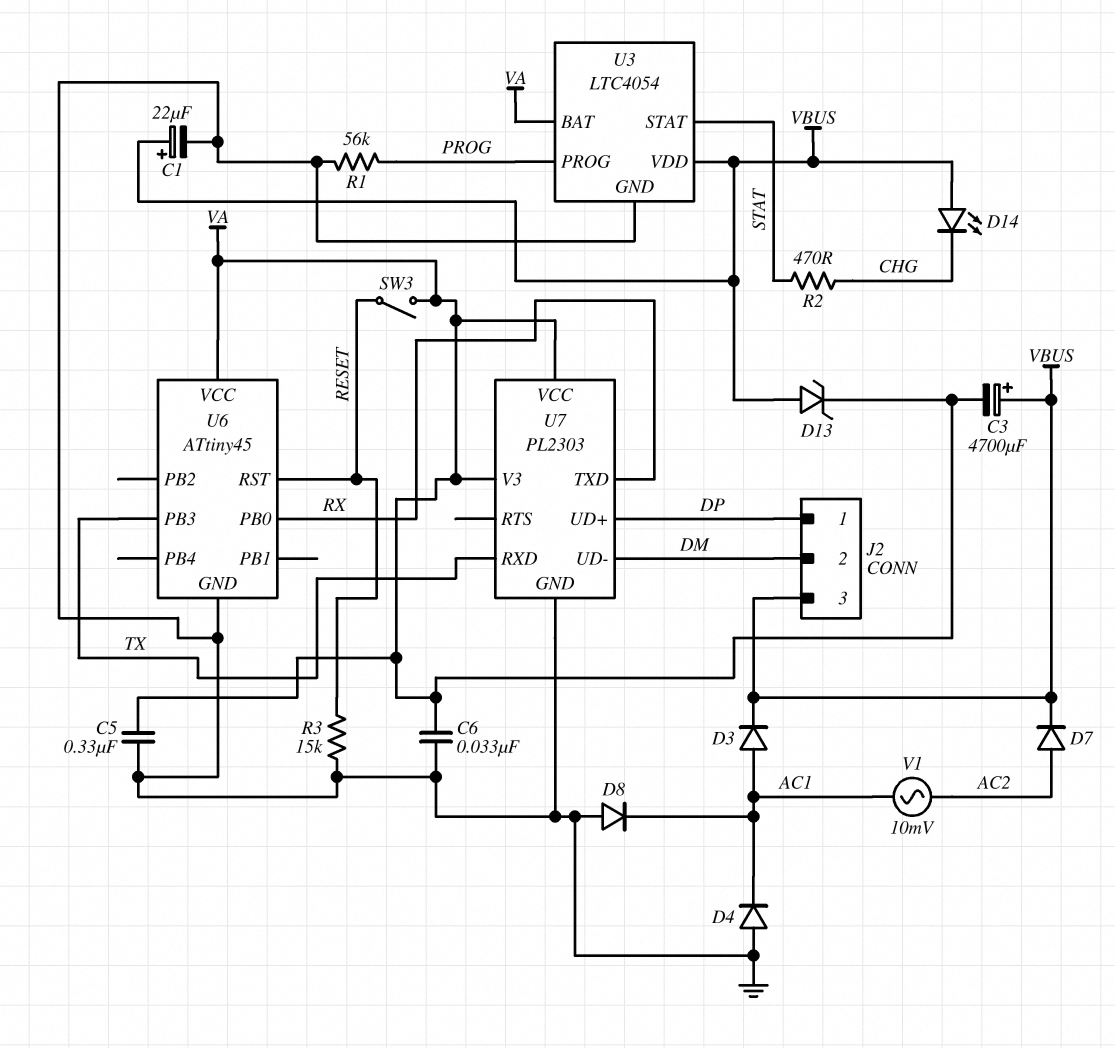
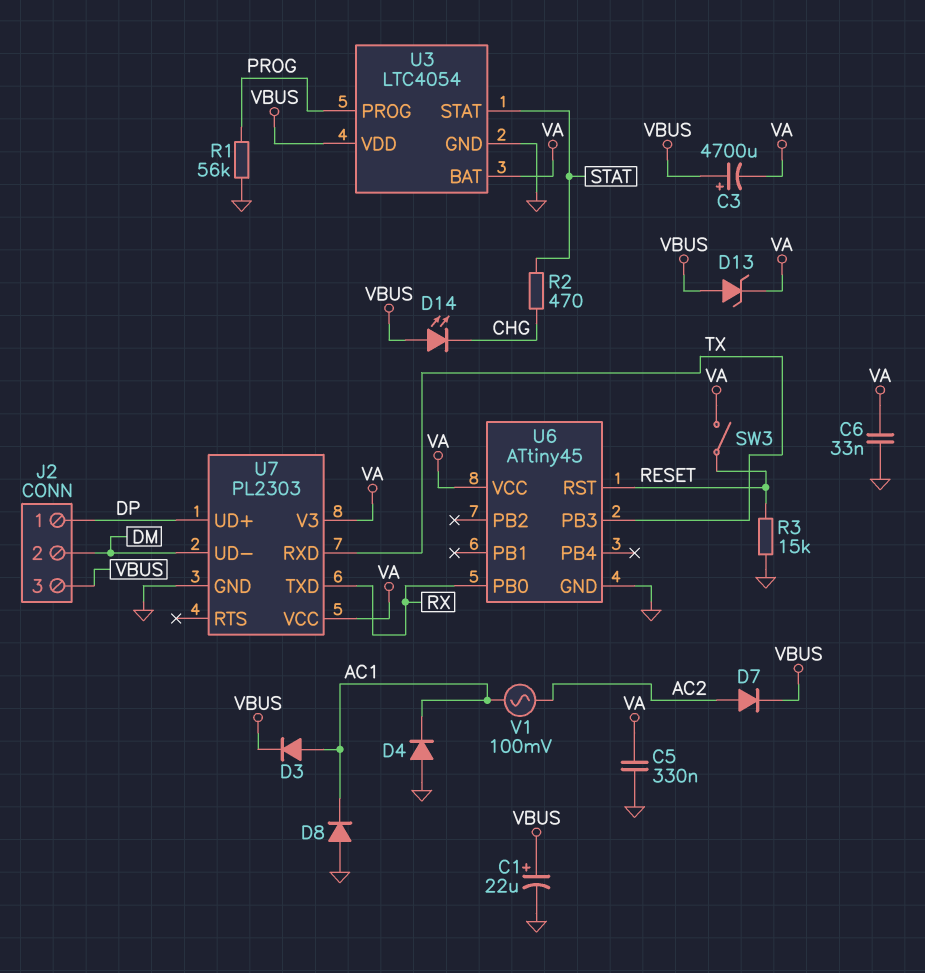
V1: AC 10mV (AC1, AC2) -> AC 100mV (AC1, AC2)

